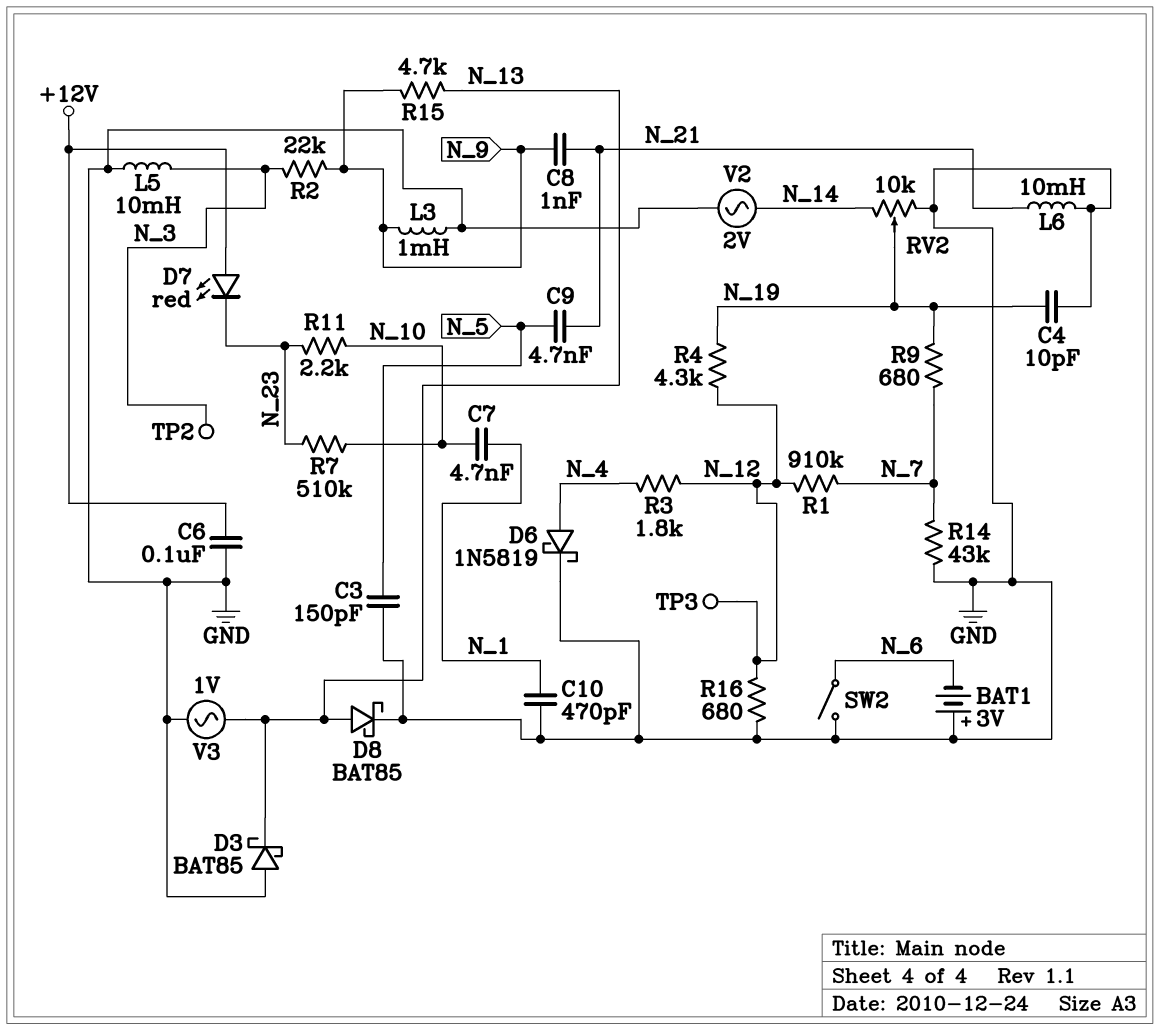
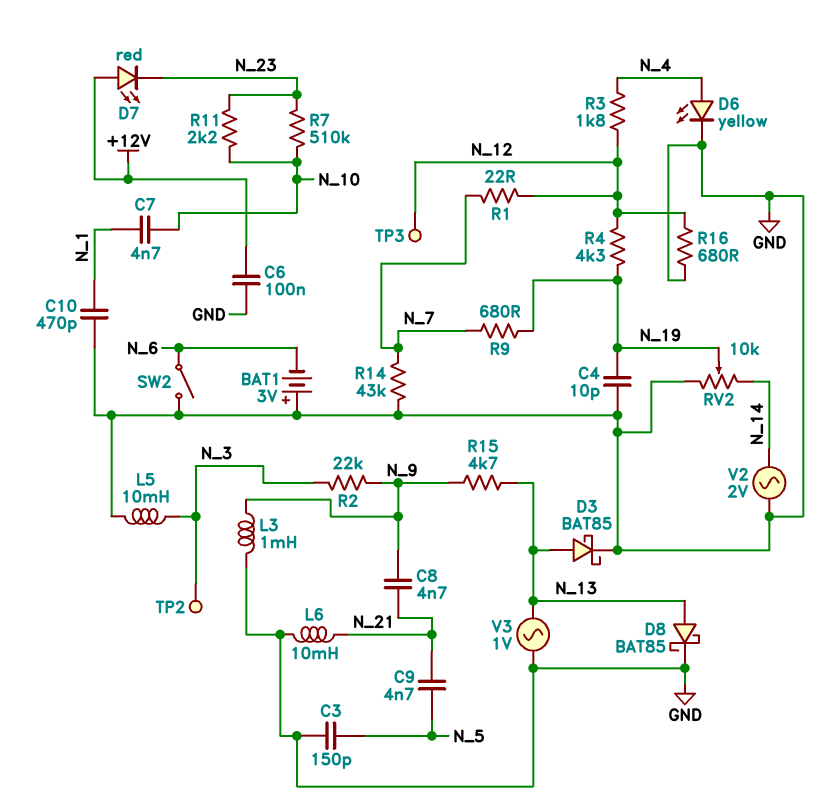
C8: 1nF (N_9, N_21) -> 4.7nF (N_9, N_21)
D3: schottky BAT85 (A GND, K N_13) -> schottky BAT85 (A N_13, K GND)
D6: schottky 1N5819 (A N_4, K GND) -> LED yellow (A N_4, K GND)
R1: 910k (N_7, N_12) -> 22 (N_7, N_12)

